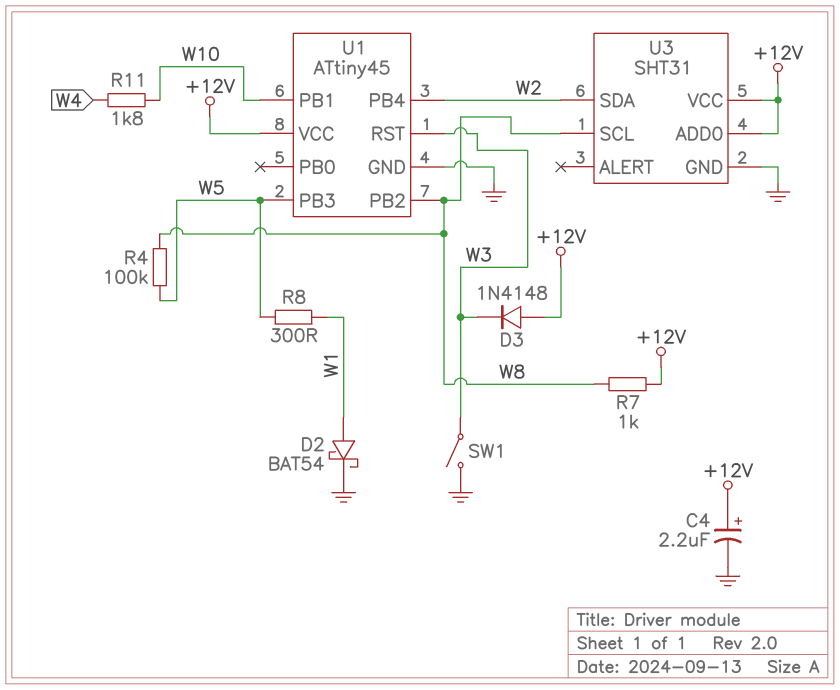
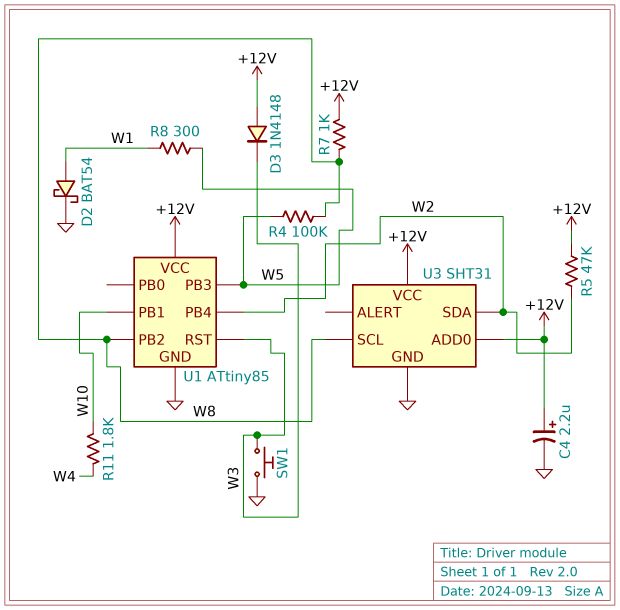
R5: none -> 47k (+12V, W2)
SW1: switch (GND, W3) -> button (GND, W3)
U1: ATtiny45 -> ATtiny85

